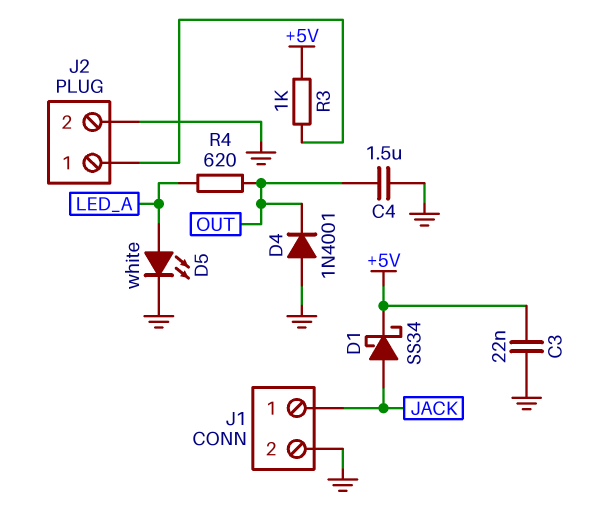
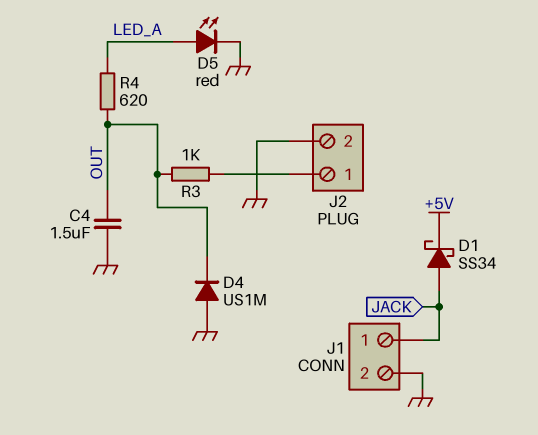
C3: 22nF (+5V, GND) -> none
D4: diode 1N4001 (A GND, K OUT) -> diode US1M (A GND, K OUT)
D5: LED white (A LED_A, K GND) -> LED red (A LED_A, K GND)
R3: 1k (+5V, J2/1) -> 1k (J2/1, OUT)

